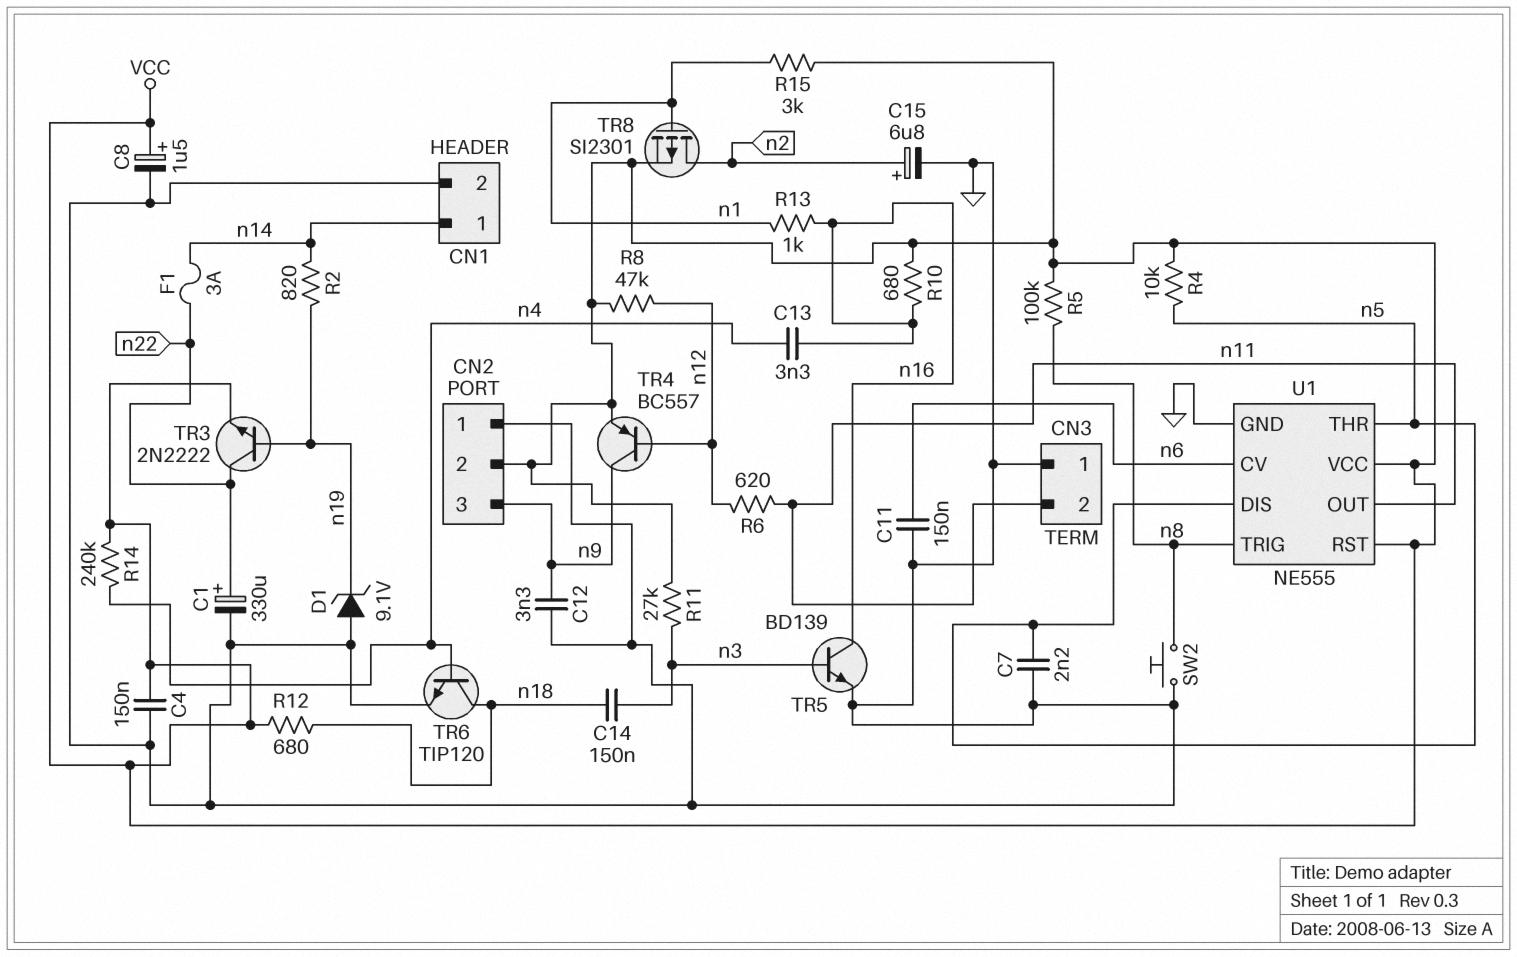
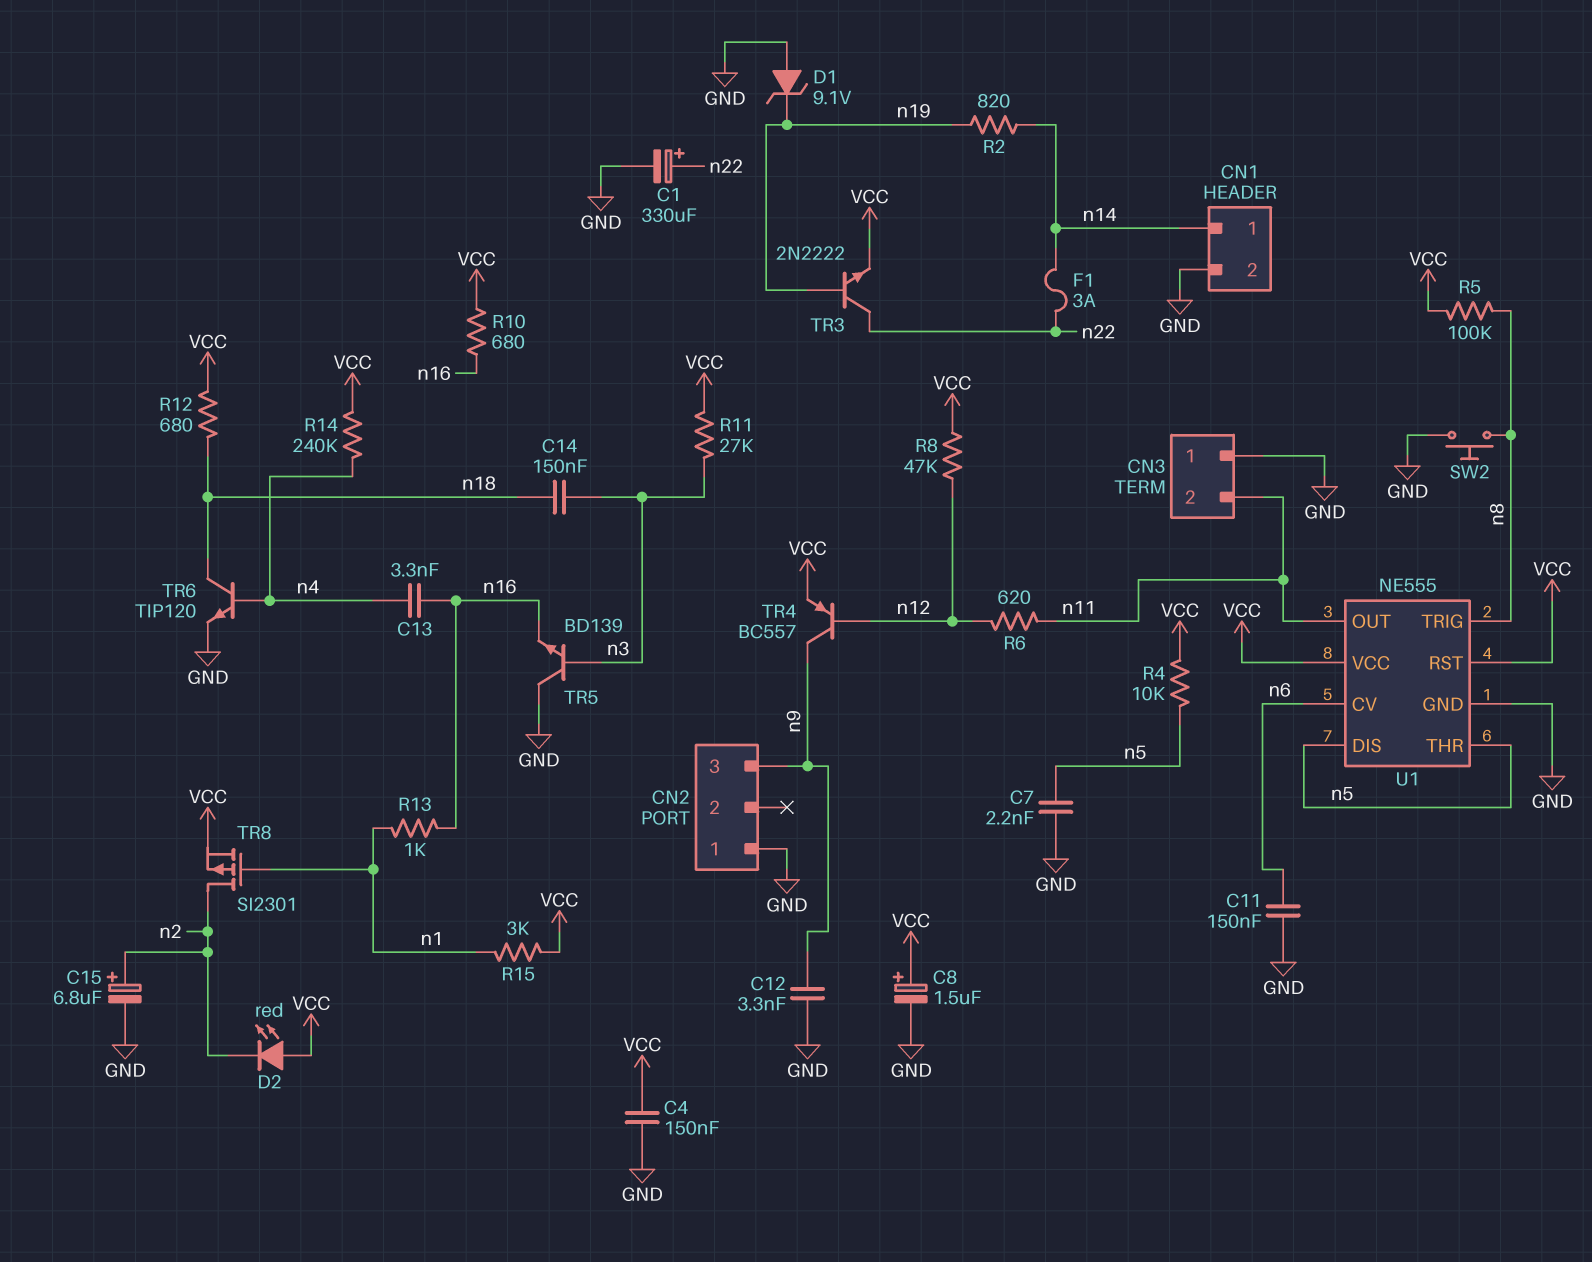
CN2 pin 2: VCC -> none
D2: none -> LED red (A VCC, K n2)
TR5: NPN BD139 (B n3, C n16, E GND) -> NPN BD139 (B n3, C GND, E n16)

